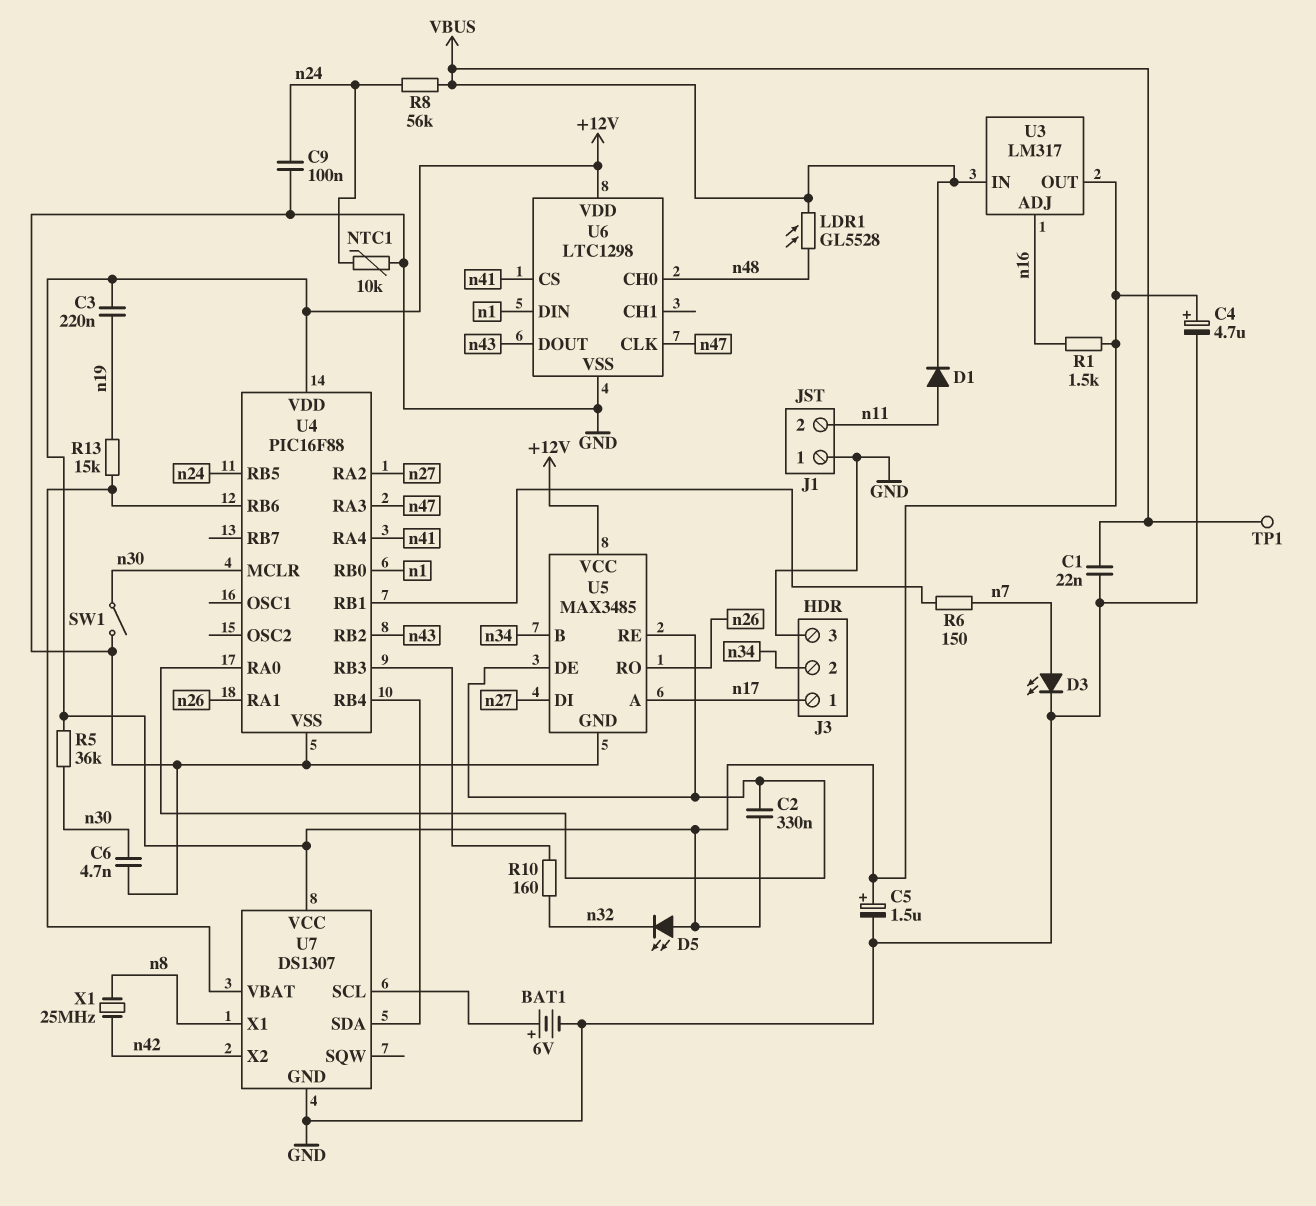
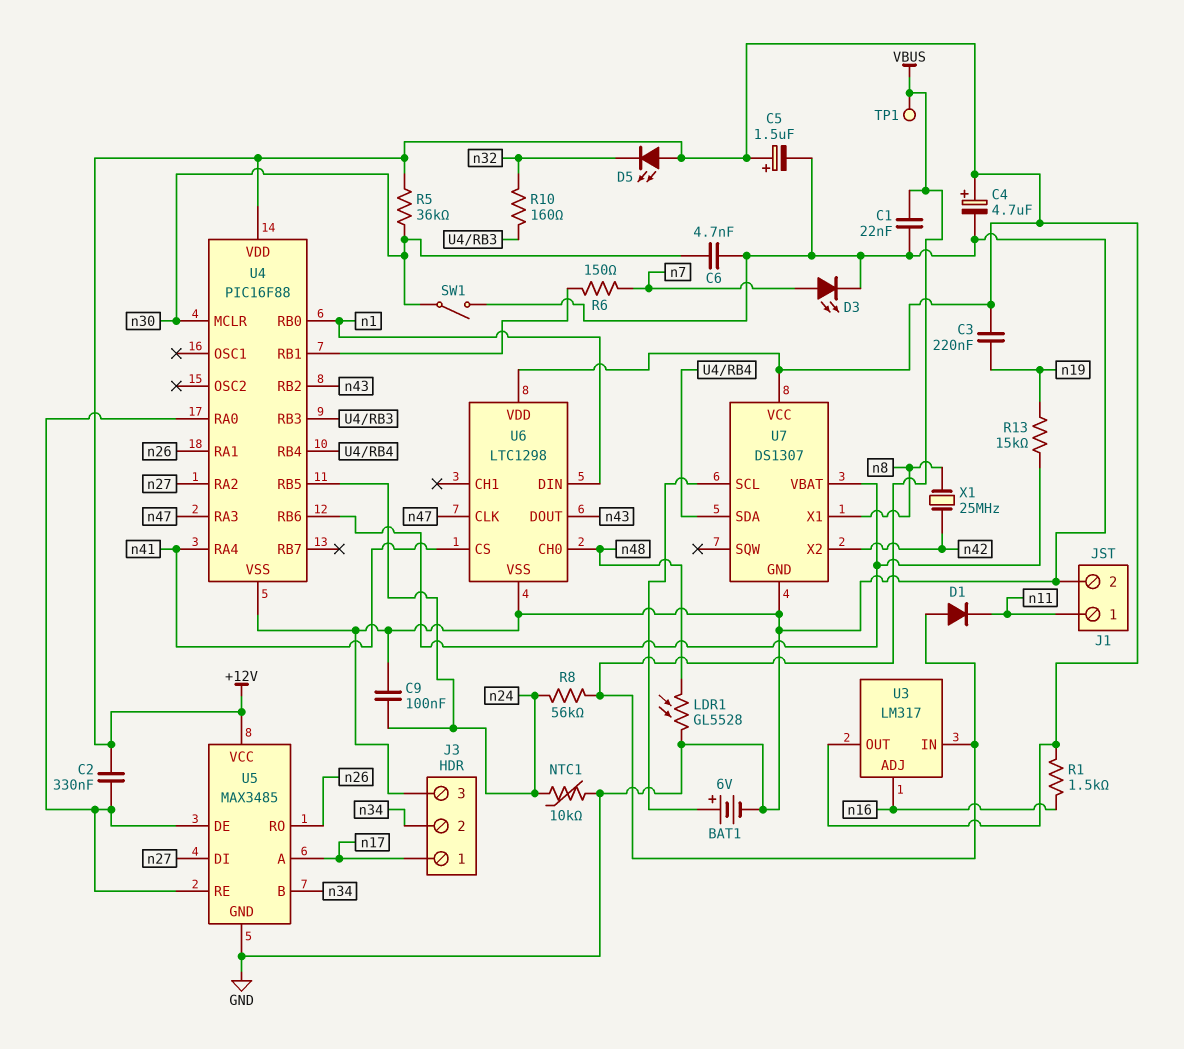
D1: diode (A n11, K VBUS) -> diode (A VBUS, K n11)
J1 pin 1: GND -> n11
J1 pin 2: n11 -> GND
LDR1: GL5528 (VBUS, n48) -> GL5528 (GND, n48)

